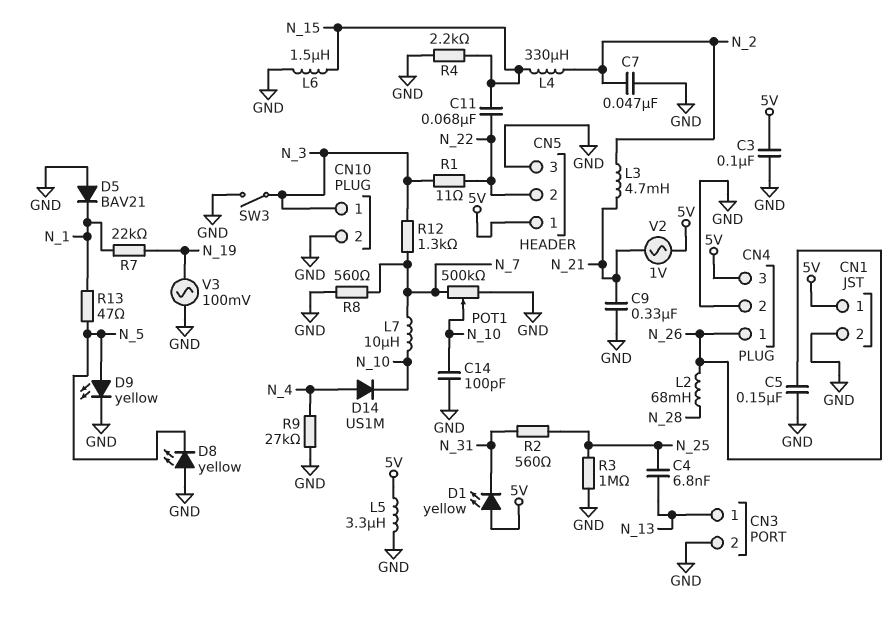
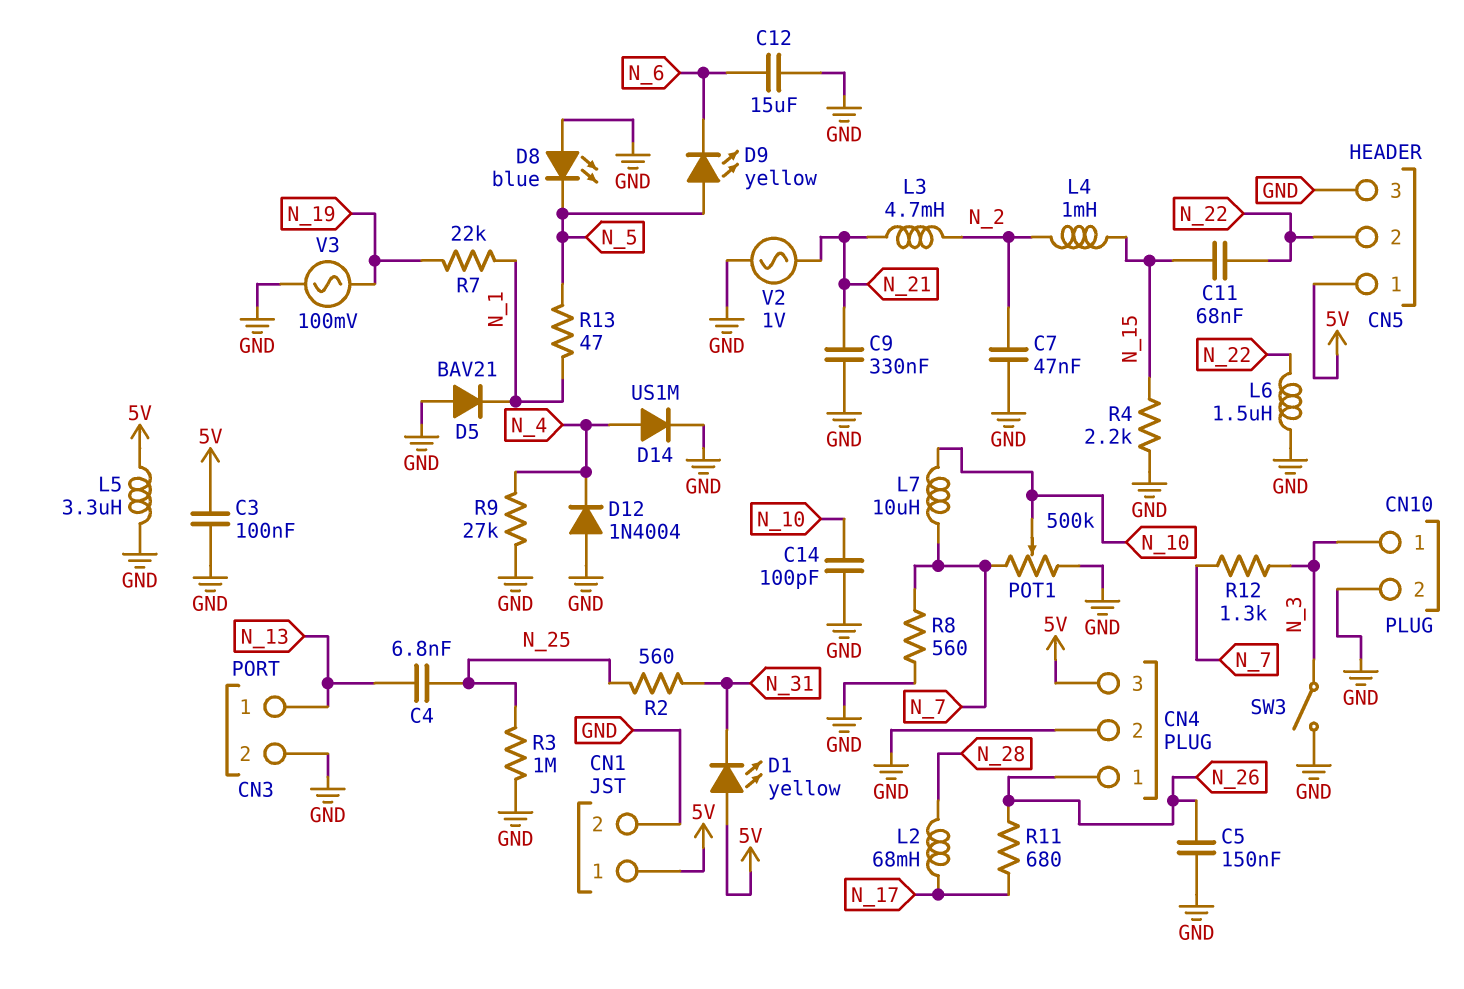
C12: none -> 15uF (GND, N_6)
D8: LED yellow (A GND, K N_5) -> LED blue (A GND, K N_5)
D9: LED yellow (A N_5, K GND) -> LED yellow (A N_5, K N_6)
D12: none -> diode 1N4004 (A GND, K N_4)
D14: diode US1M (A N_4, K N_10) -> diode US1M (A N_4, K GND)
L2: 68mH (N_26, N_28) -> 68mH (N_17, N_28)
L4: 330uH (N_2, N_15) -> 1mH (N_2, N_15)
L6: 1.5uH (GND, N_15) -> 1.5uH (GND, N_22)
R1: 11 (N_3, N_22) -> none
R11: none -> 680 (N_17, N_26)
V2: AC 1V (5V, N_21) -> AC 1V (GND, N_21)

